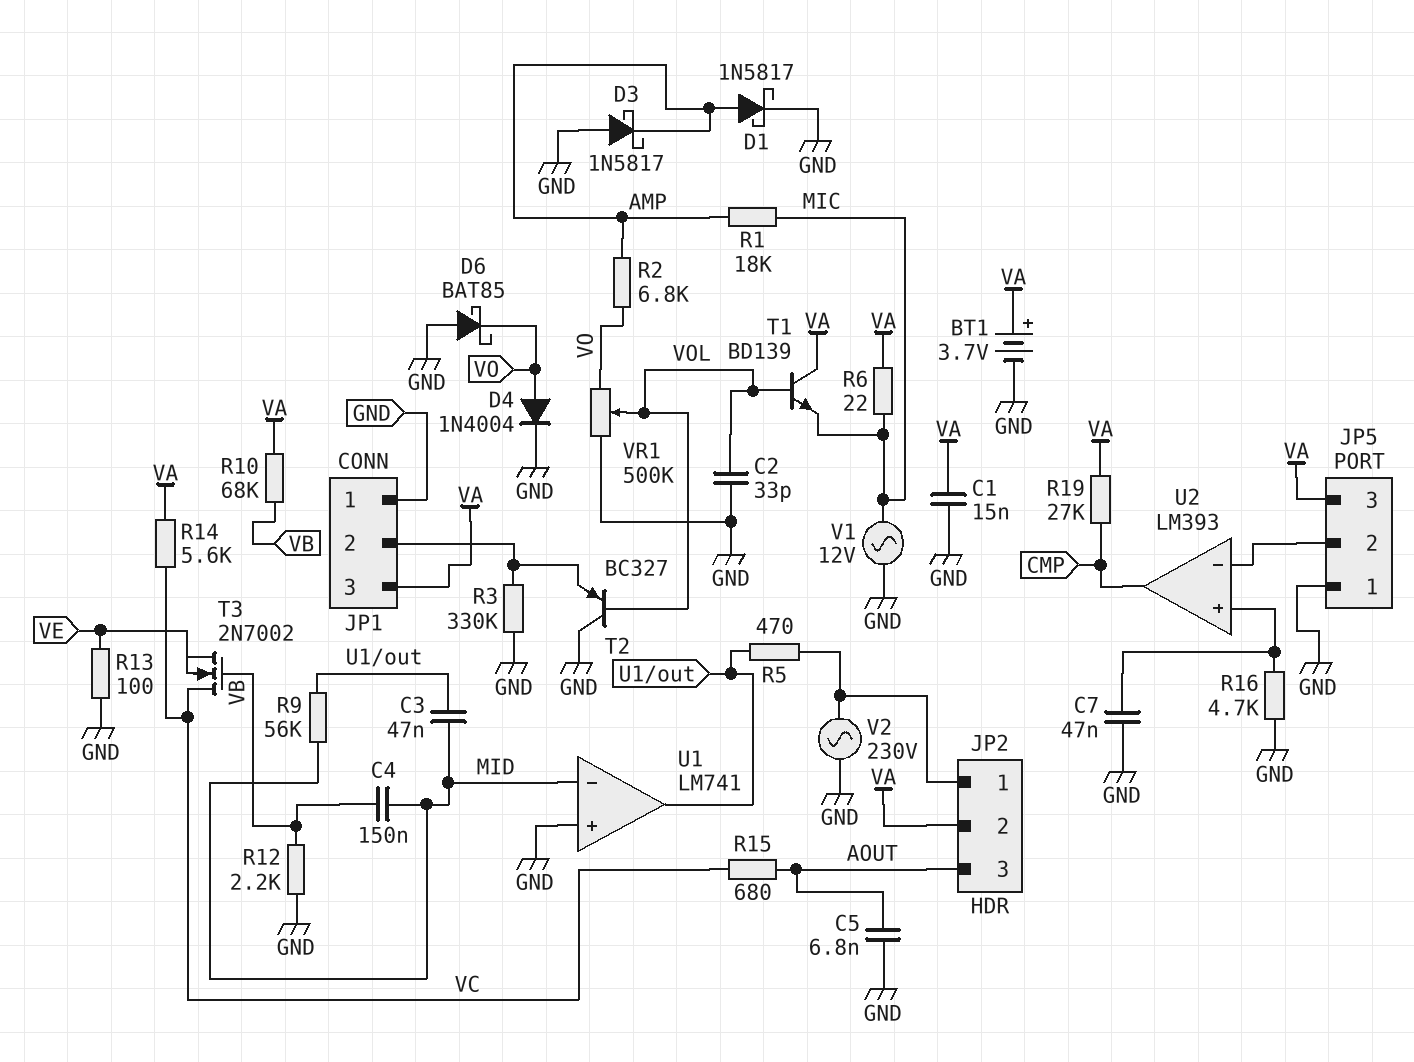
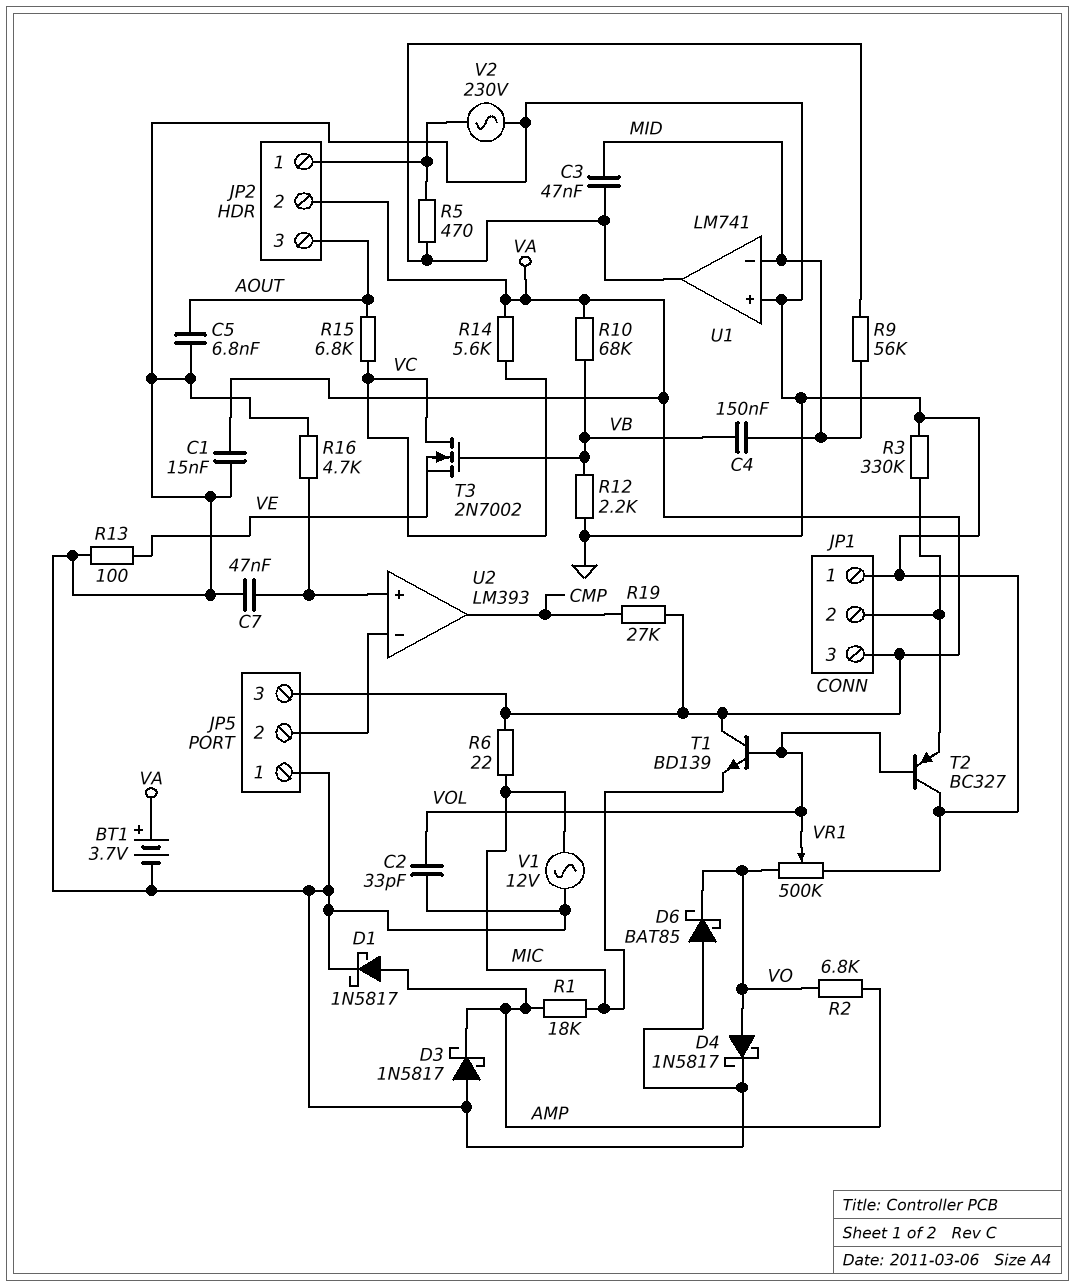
D4: diode 1N4004 (A VO, K GND) -> schottky 1N5817 (A VO, K GND)
R15: 680 (AOUT, VC) -> 6.8k (AOUT, VC)

